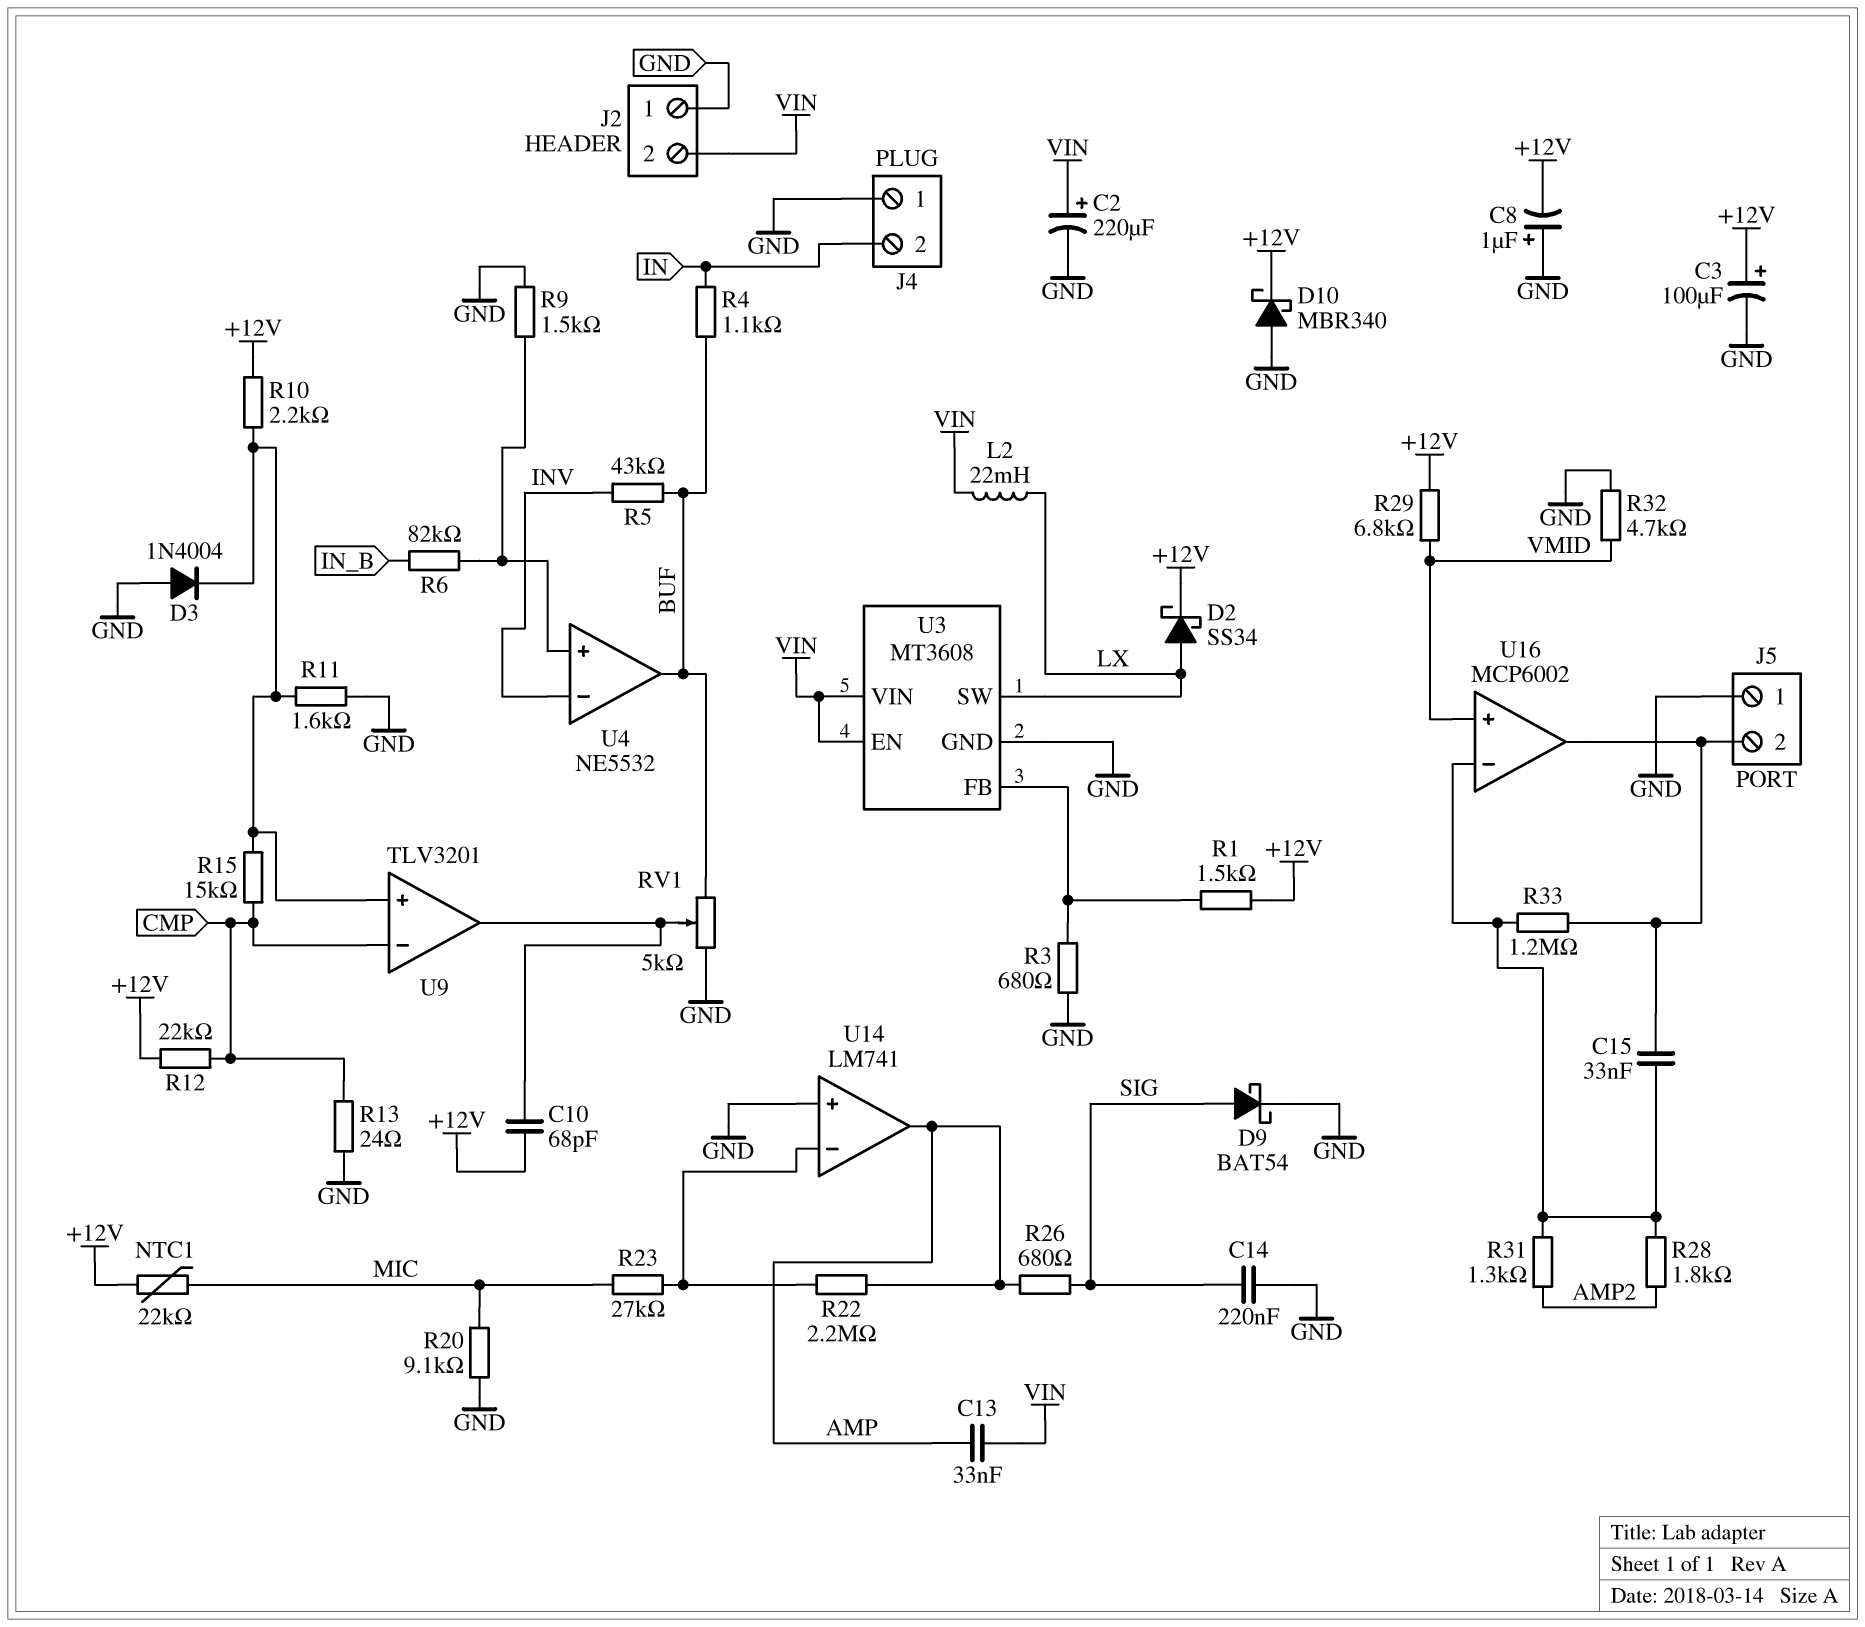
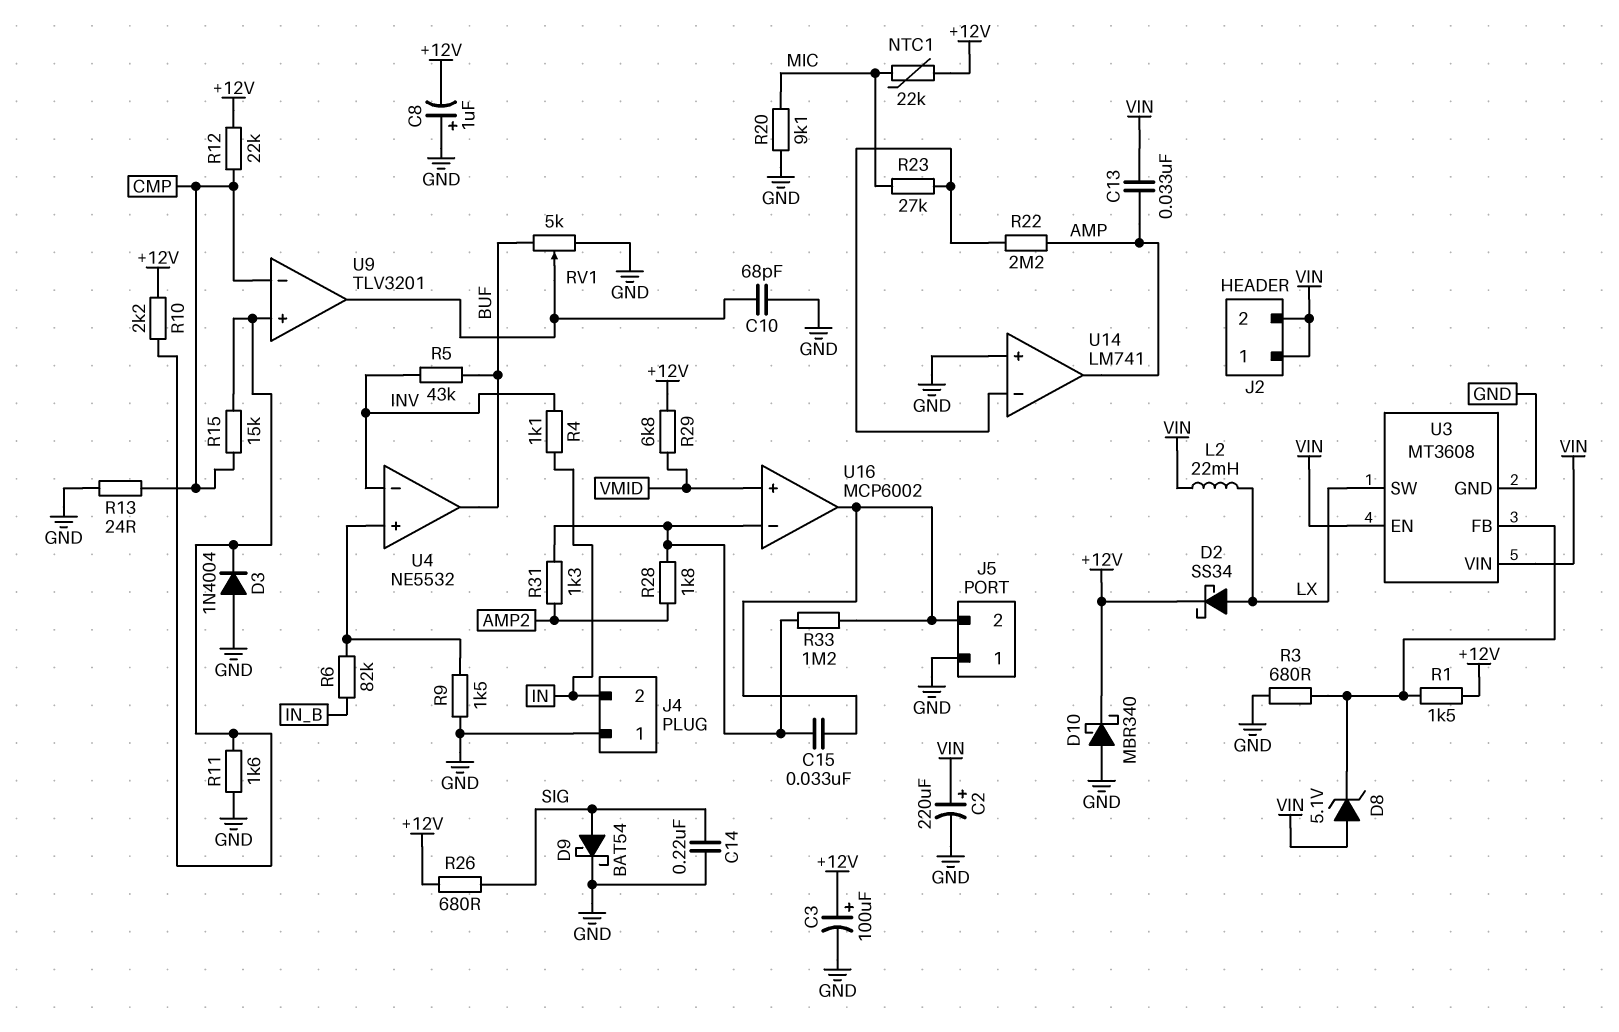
C10: 68pF (+12V, U9/out) -> 68pF (GND, U9/out)
D8: none -> zener 5.1V (A VIN, K U3/FB)
J2 pin 1: GND -> VIN
R4: 1.1k (BUF, IN) -> 1.1k (IN, INV)
R26: 680 (AMP, SIG) -> 680 (+12V, SIG)
R32: 4.7k (GND, VMID) -> none

